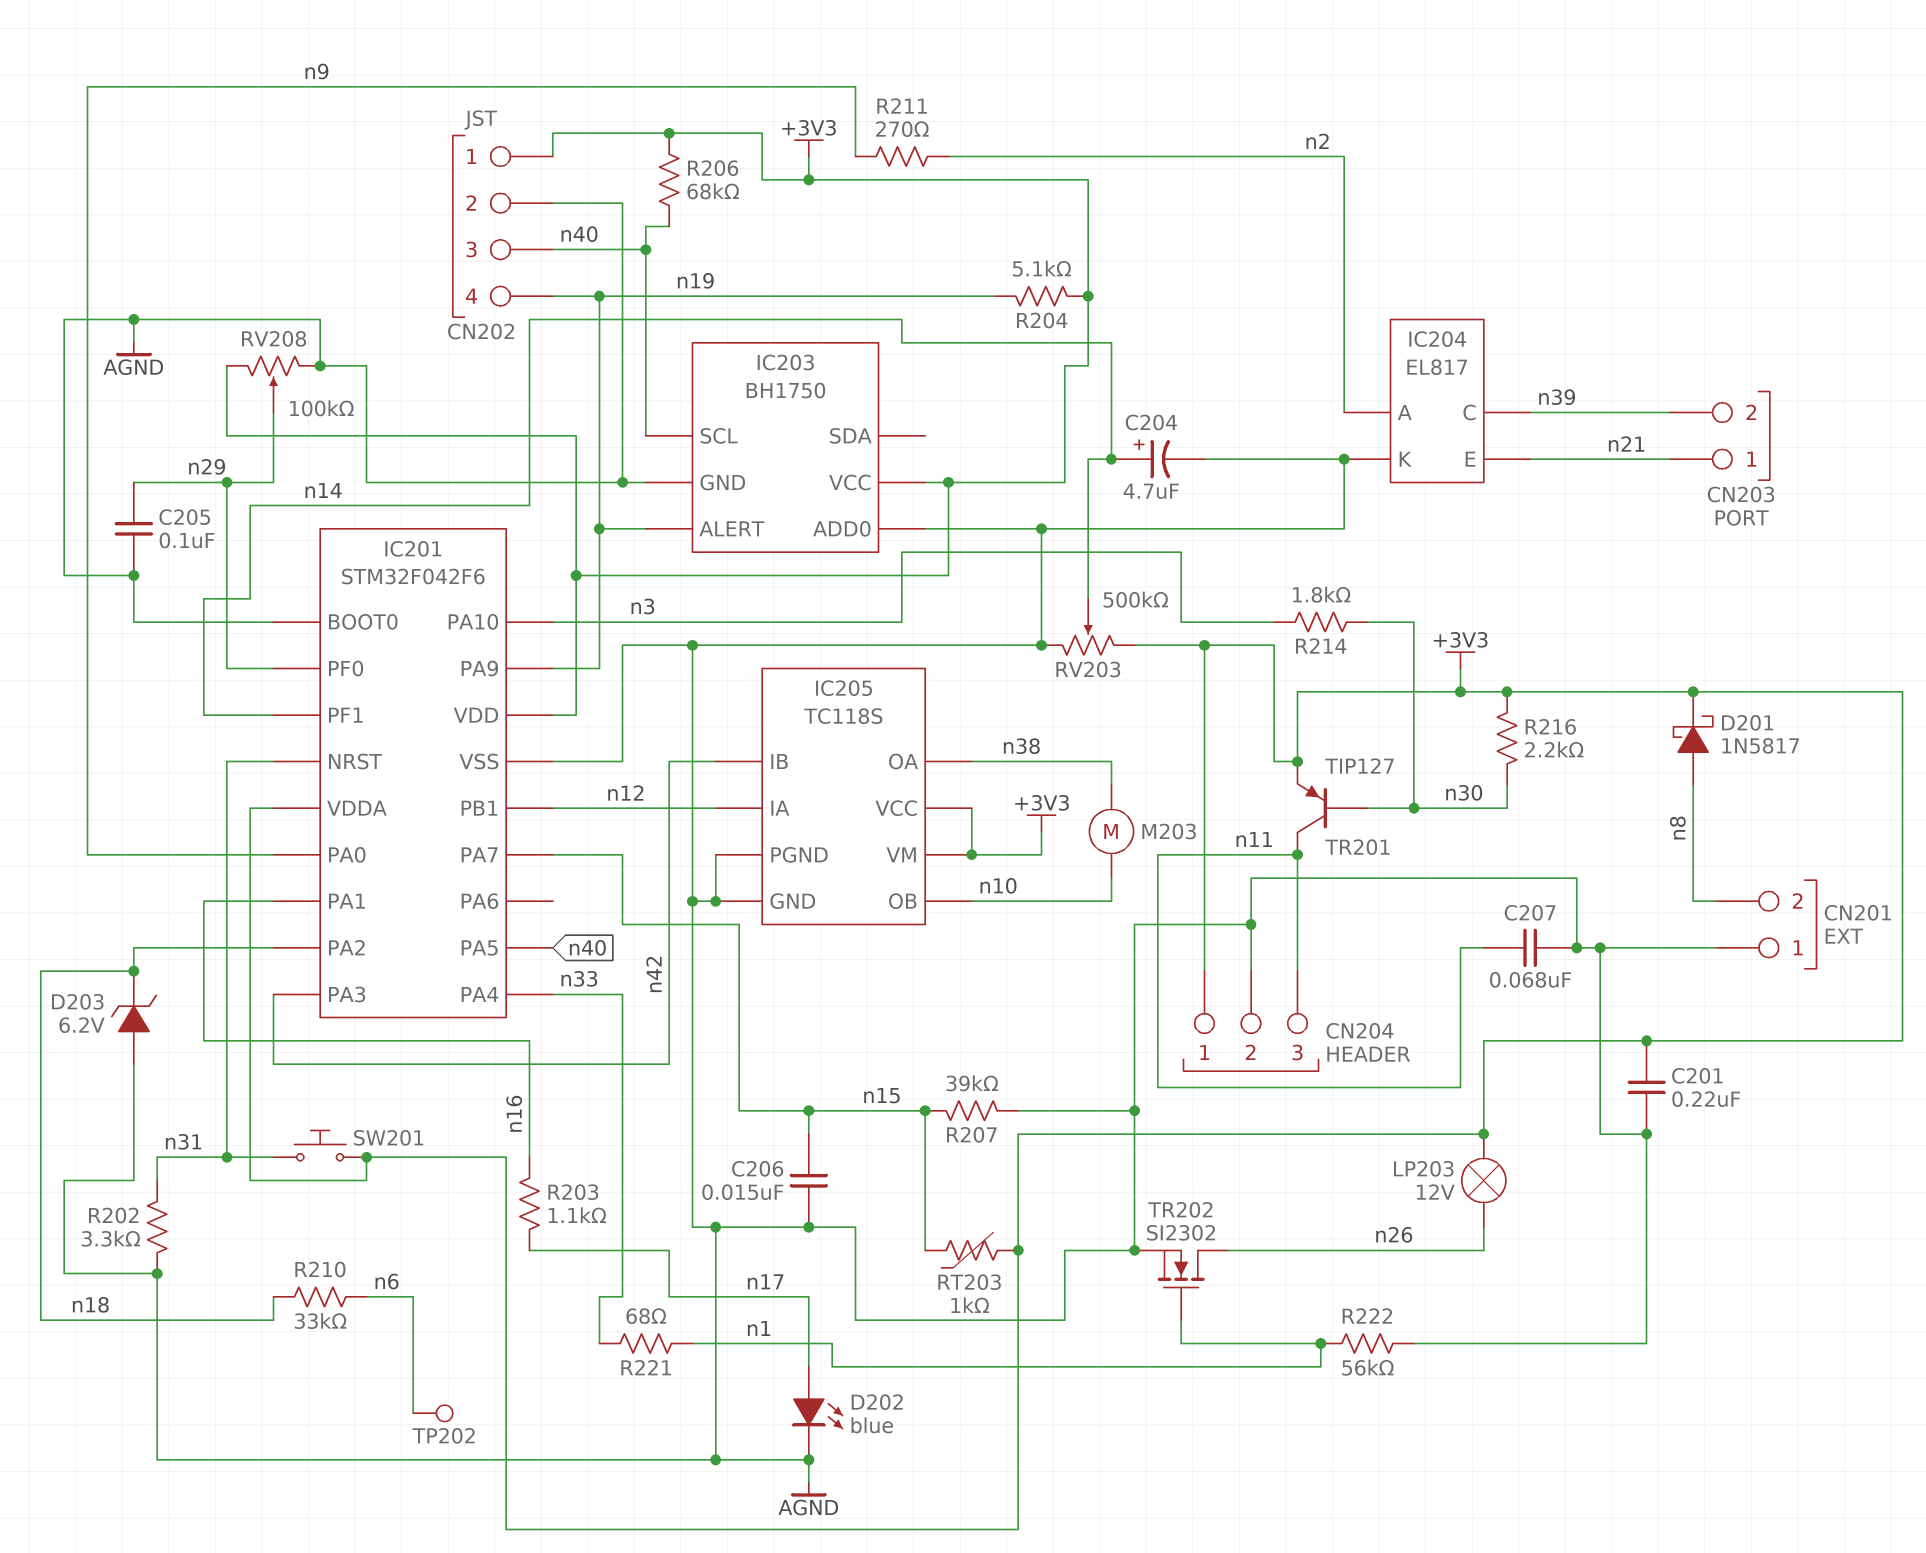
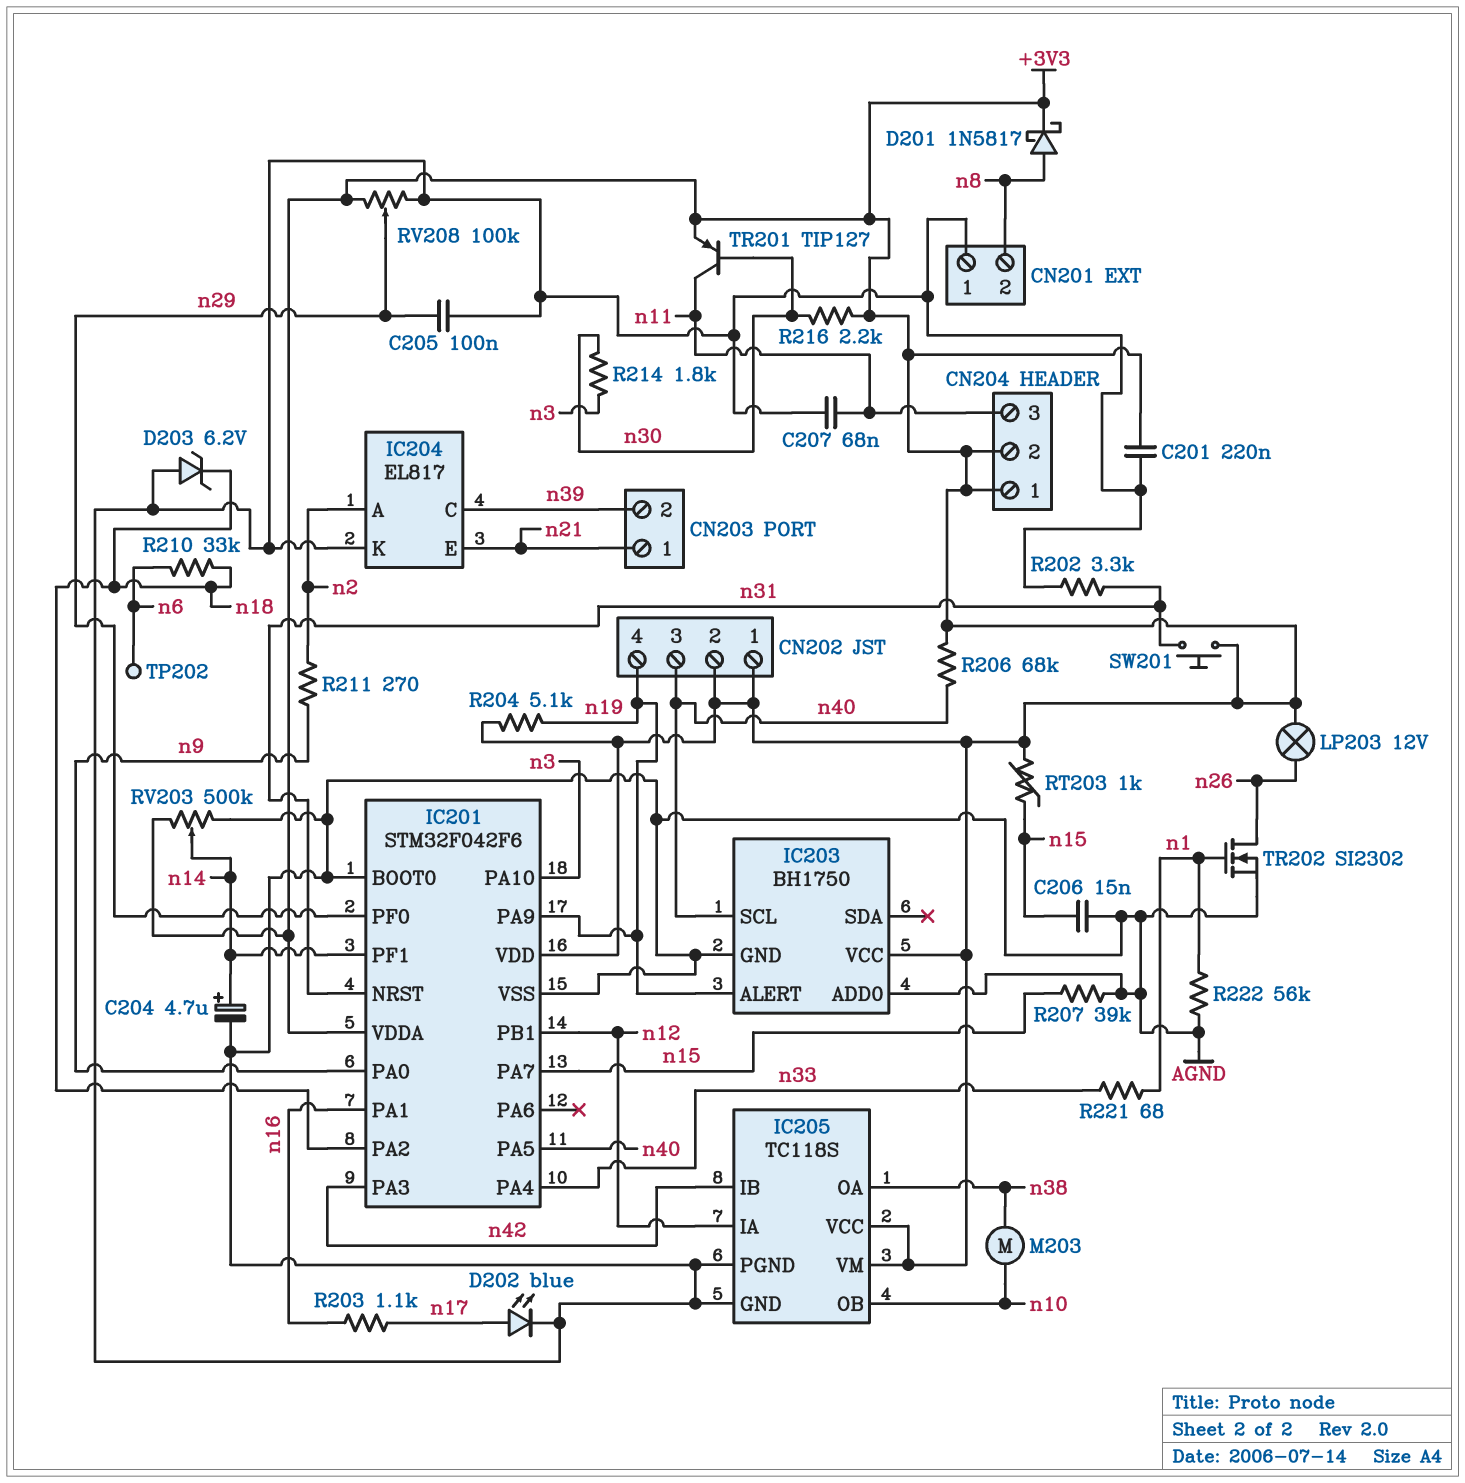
CN202 pin 2: AGND -> +3V3
CN204 pin 2: AGND -> +3V3

